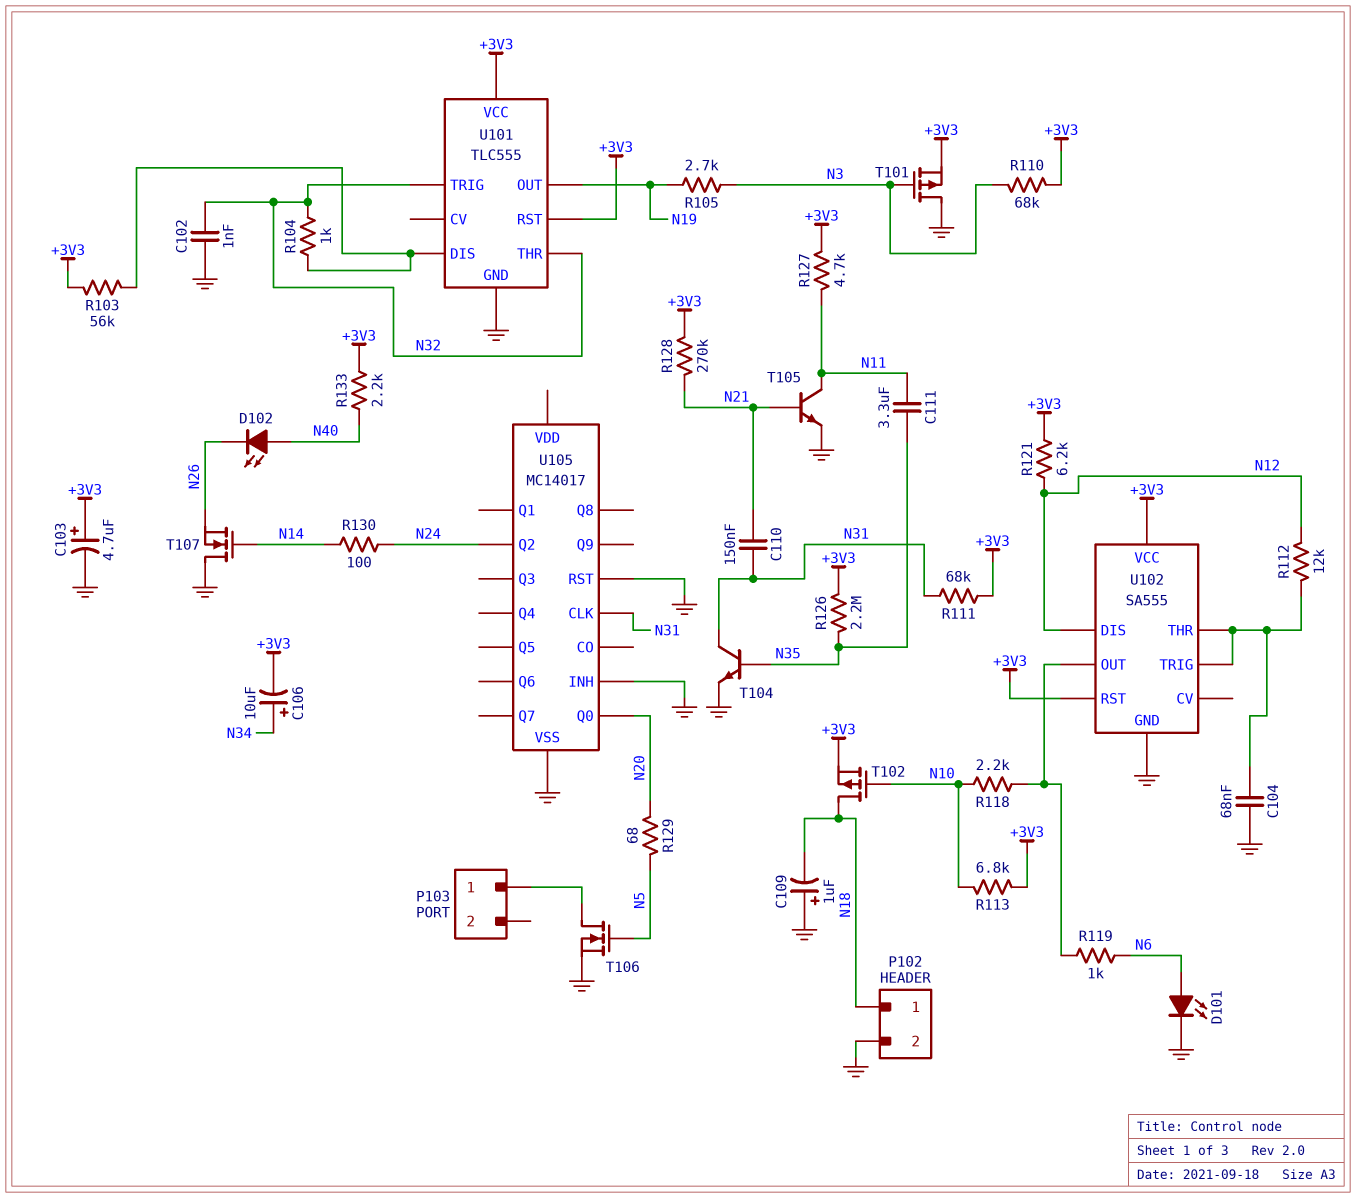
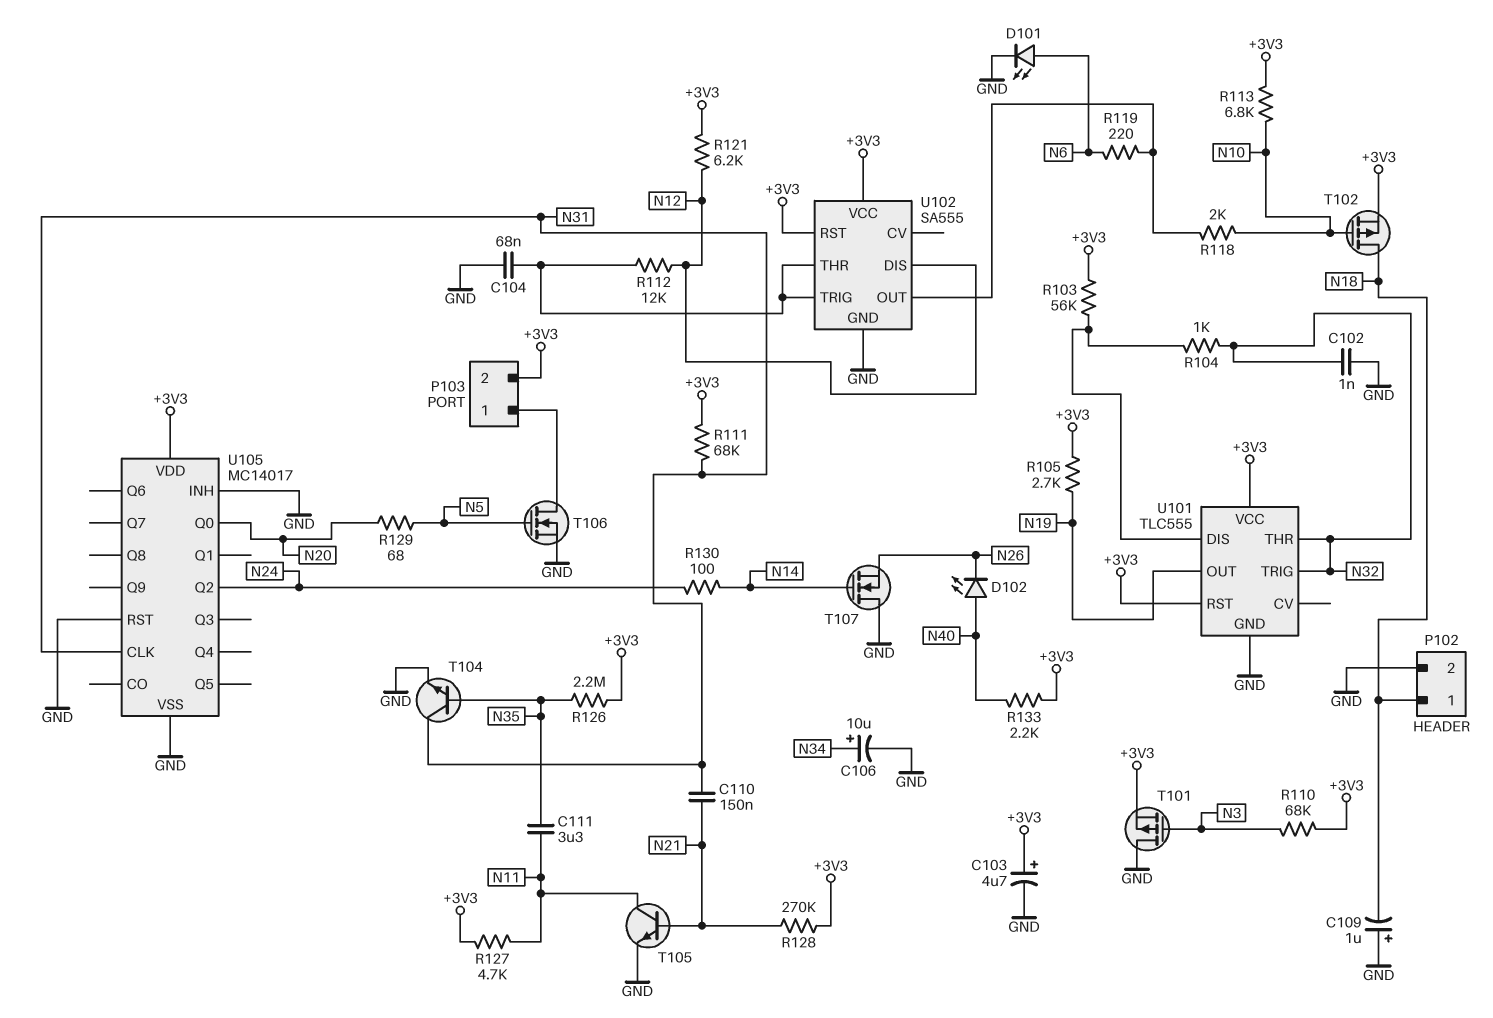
C106: 10uF (plus N34, minus +3V3) -> 10uF (plus N34, minus GND)
P103 pin 2: none -> +3V3
R105: 2.7k (N3, N19) -> 2.7k (+3V3, N19)
R118: 2.2k (N10, U102/OUT) -> 2k (N10, U102/OUT)
R119: 1k (N6, U102/OUT) -> 220 (N6, U102/OUT)
U105 pin VDD: none -> +3V3

